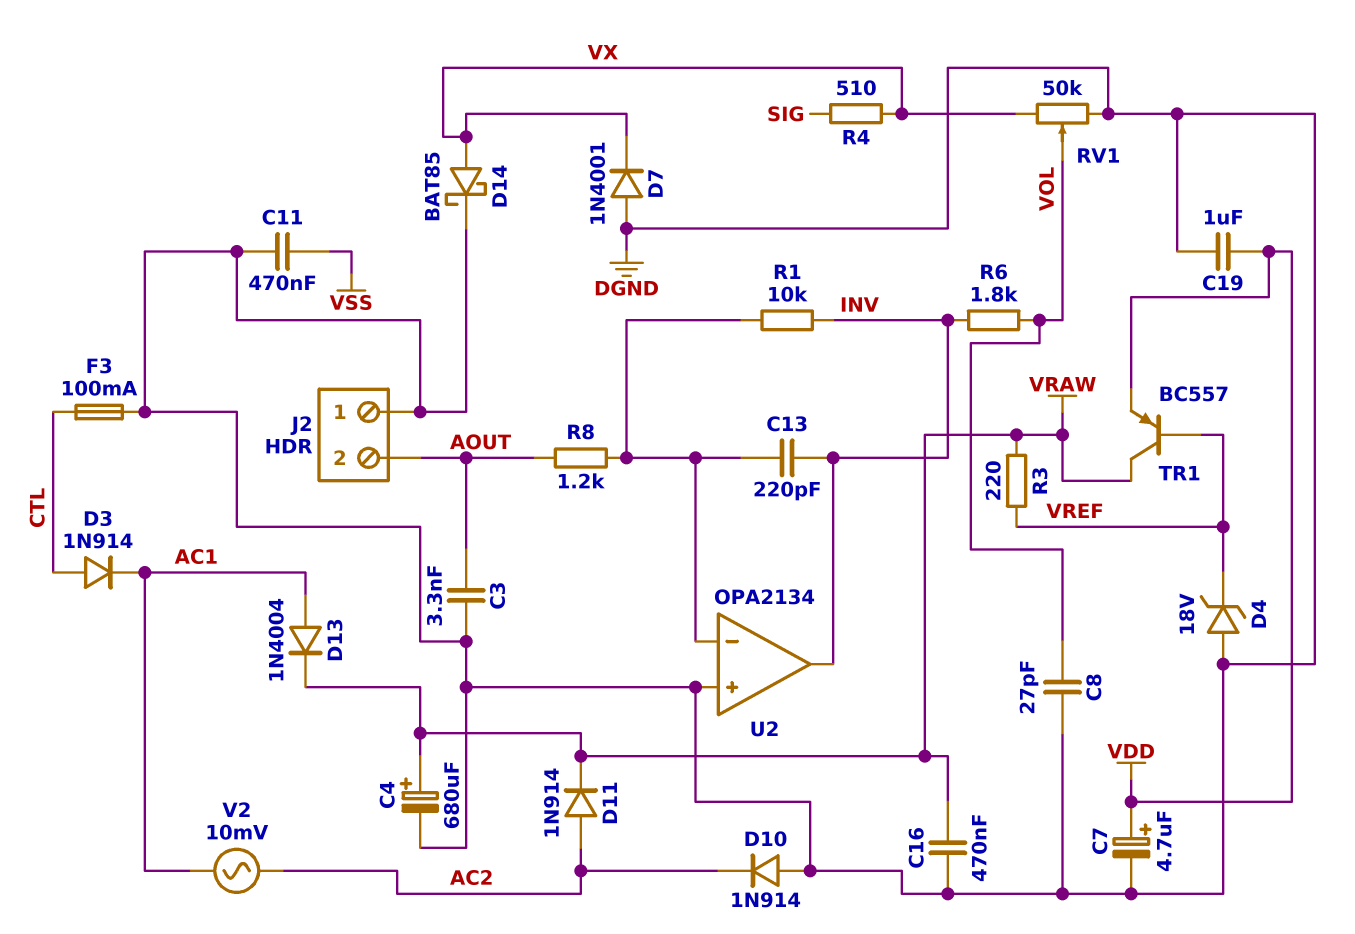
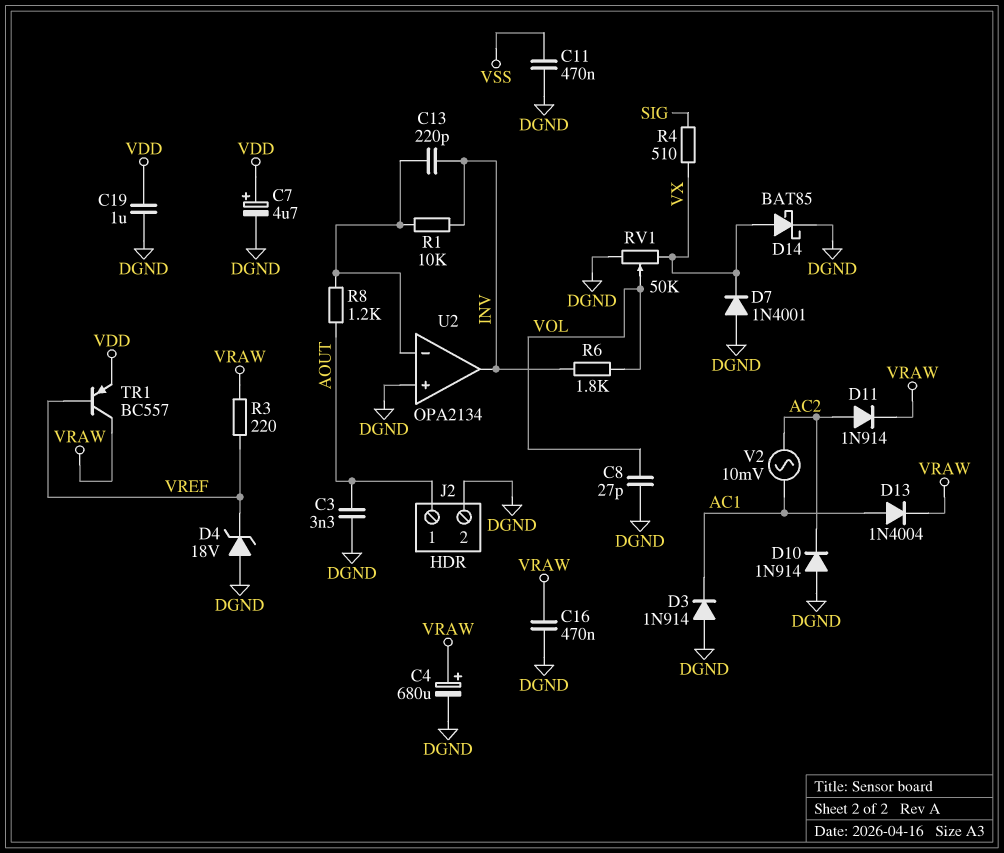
D3: diode 1N914 (A CTL, K AC1) -> diode 1N914 (A DGND, K AC1)
F3: 100mA (CTL, DGND) -> none
J2 pin 1: DGND -> AOUT
J2 pin 2: AOUT -> DGND

